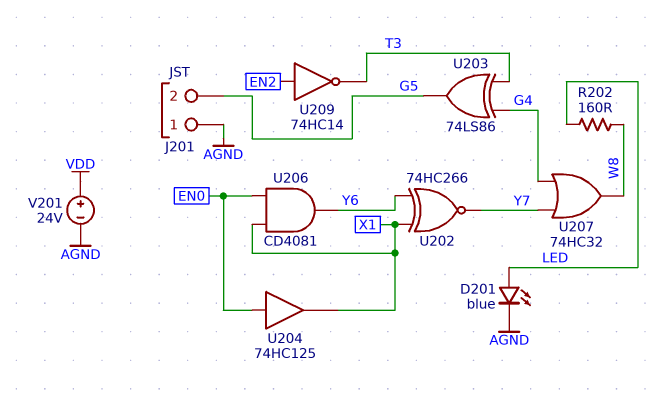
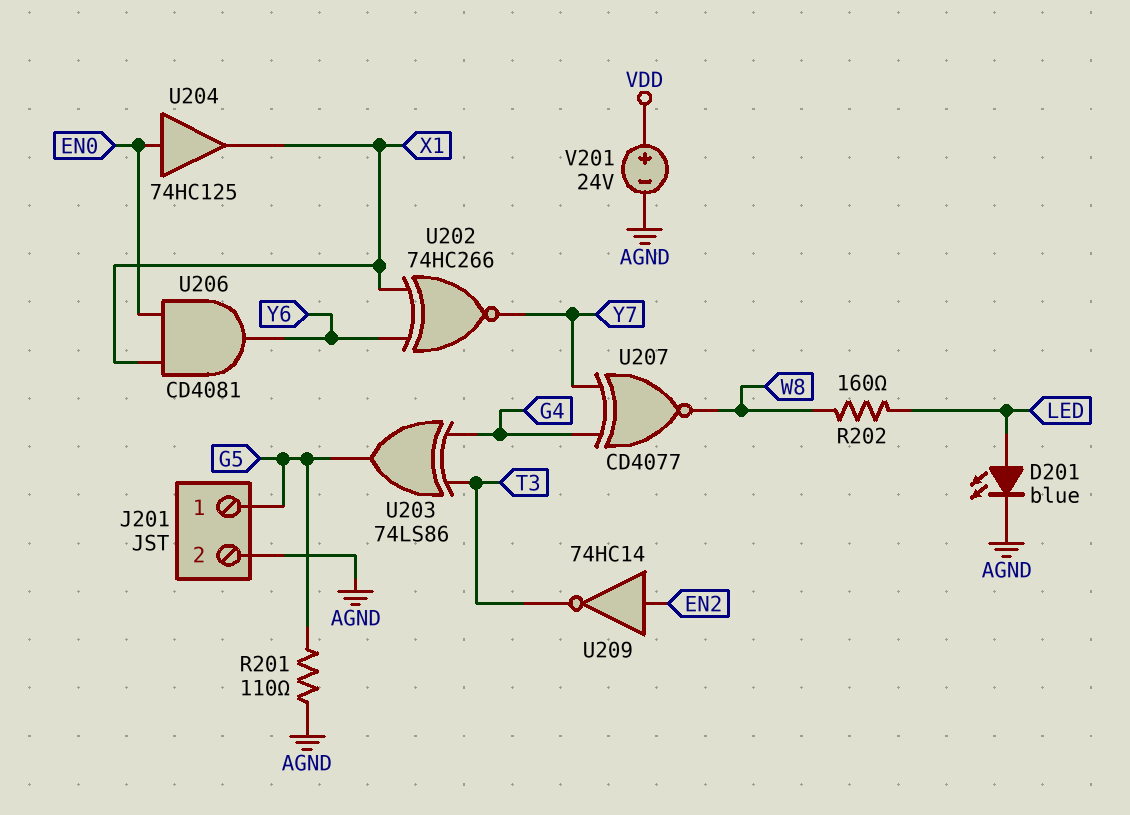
J201 pin 1: AGND -> G5
J201 pin 2: G5 -> AGND
R201: none -> 110 (AGND, G5)
U207: OR 74HC32 (in G4, in Y7, out W8) -> XNOR CD4077 (in G4, in Y7, out W8)

